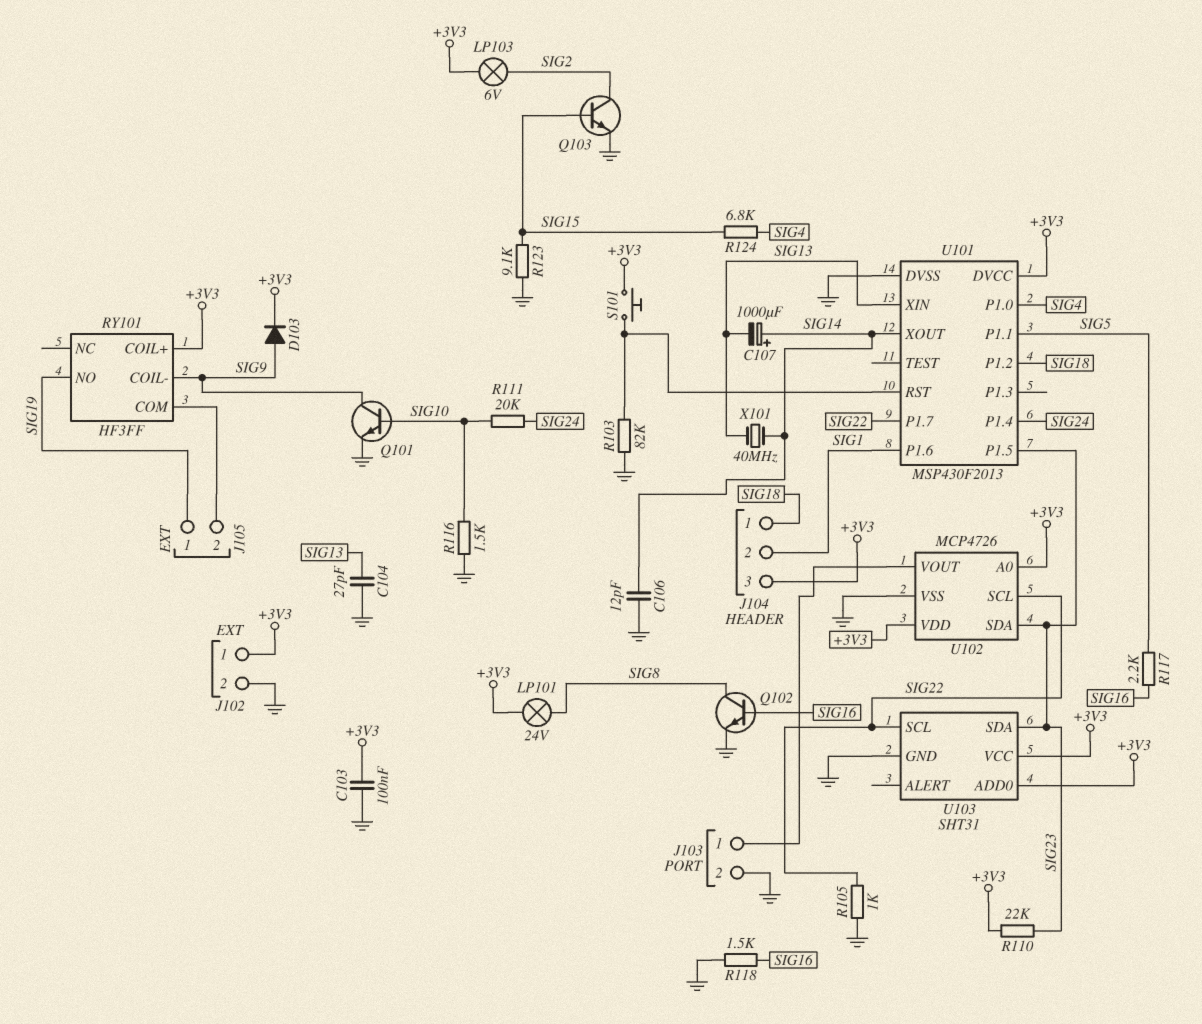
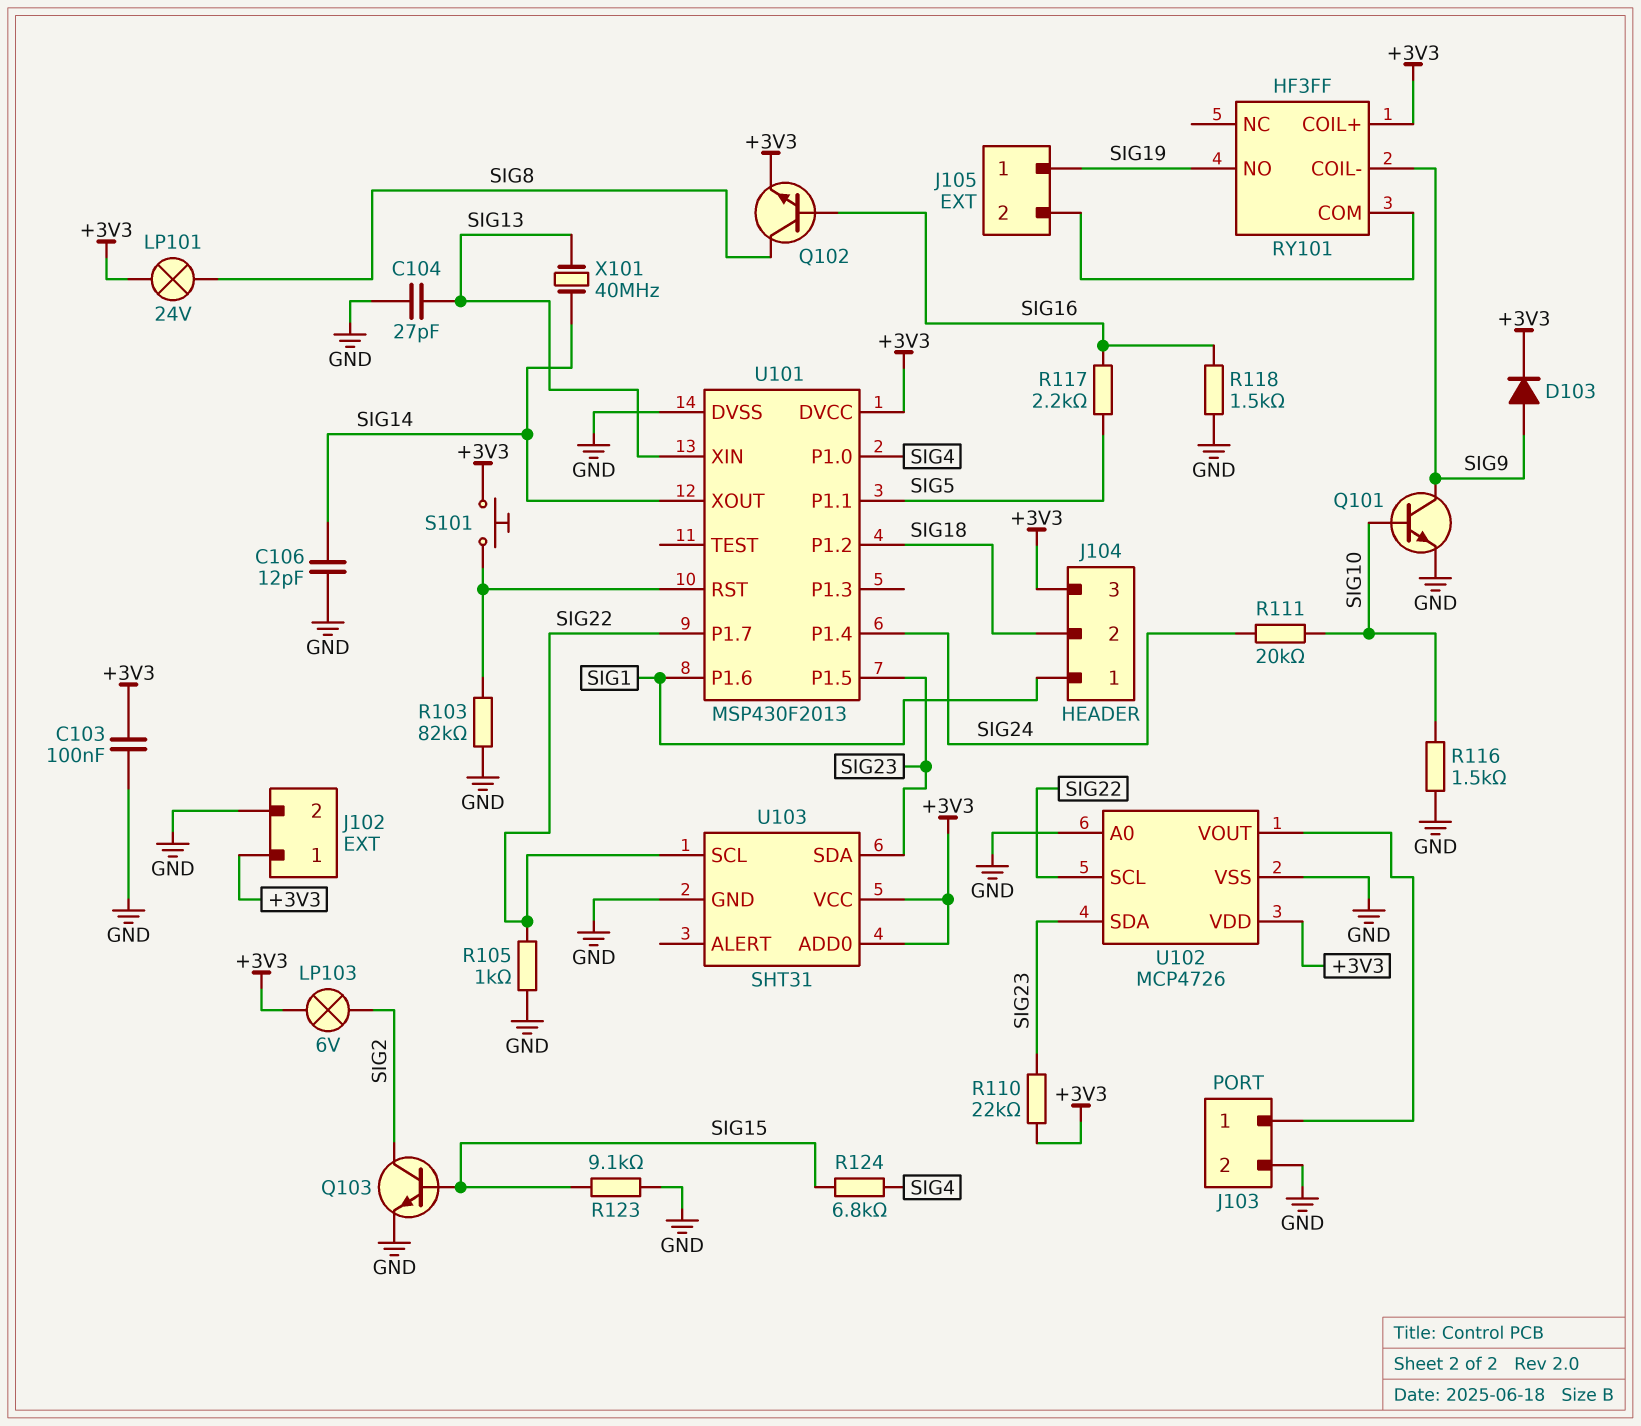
C107: 1000uF (plus SIG14, minus SIG13) -> none
J104 pin 1: SIG18 -> SIG1
J104 pin 2: SIG1 -> SIG18
Q102: NPN (B SIG16, C SIG8, E GND) -> NPN (B SIG16, C SIG8, E +3V3)
U102 pin A0: +3V3 -> GND

